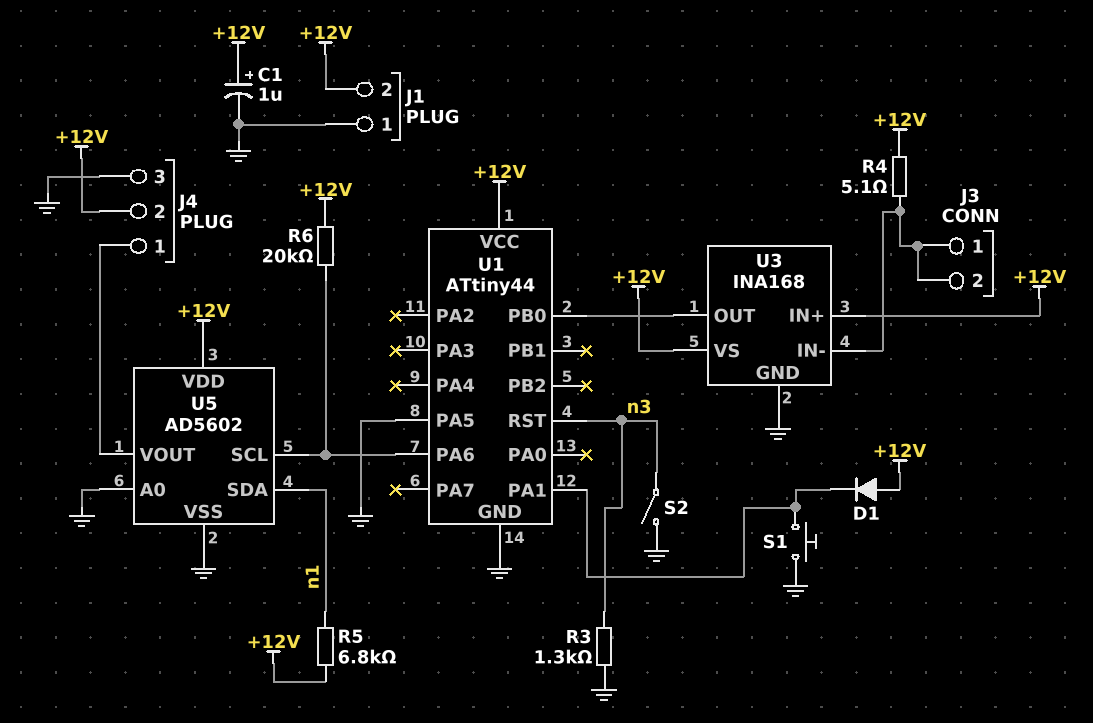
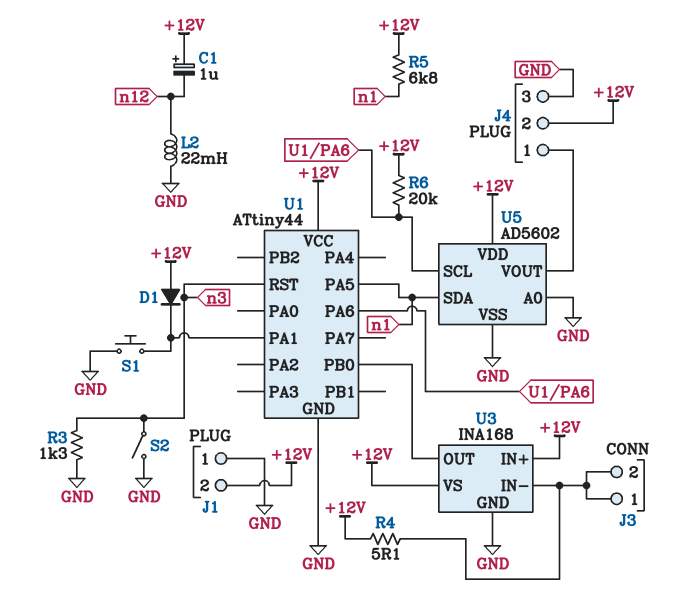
C1: 1uF (plus +12V, minus GND) -> 1uF (plus +12V, minus n12)
L2: none -> 22mH (GND, n12)
U1 pin PA5: GND -> n1

